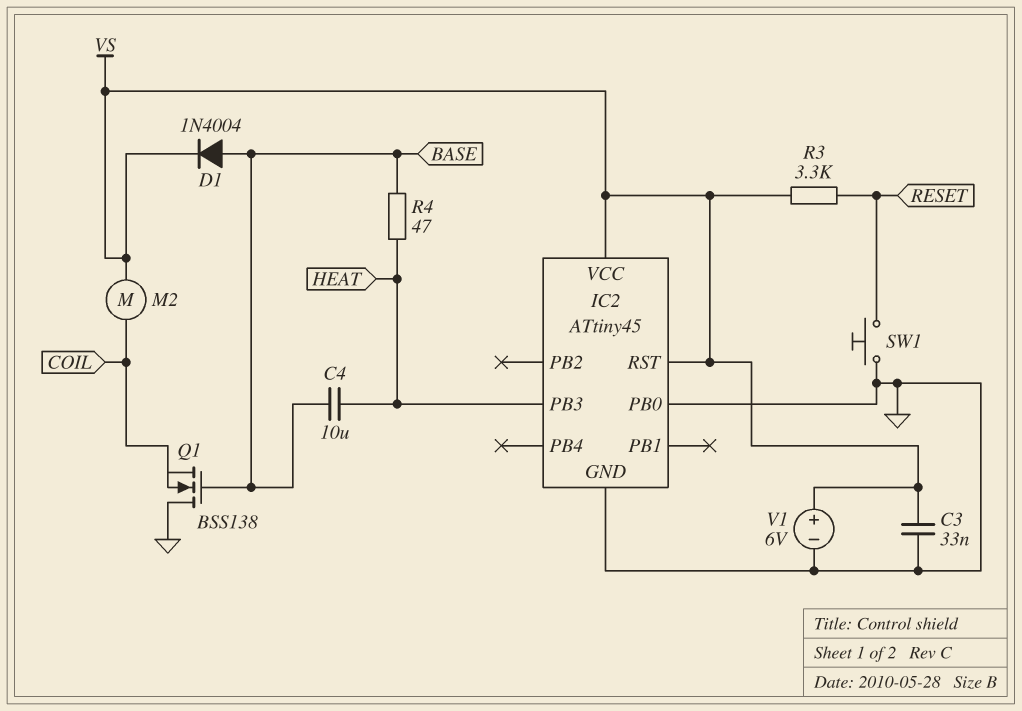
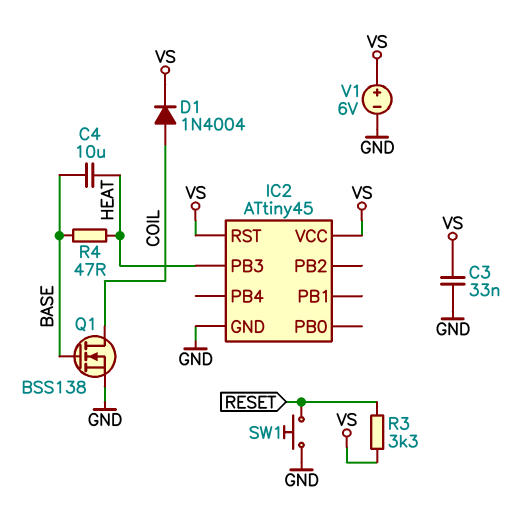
D1: diode 1N4004 (A BASE, K VS) -> diode 1N4004 (A COIL, K VS)
IC2 pin PB0: GND -> none
M2: motor (COIL, VS) -> none
Q1: NMOS BSS138 (G BASE, D GND, S COIL) -> NMOS BSS138 (G BASE, D COIL, S GND)

